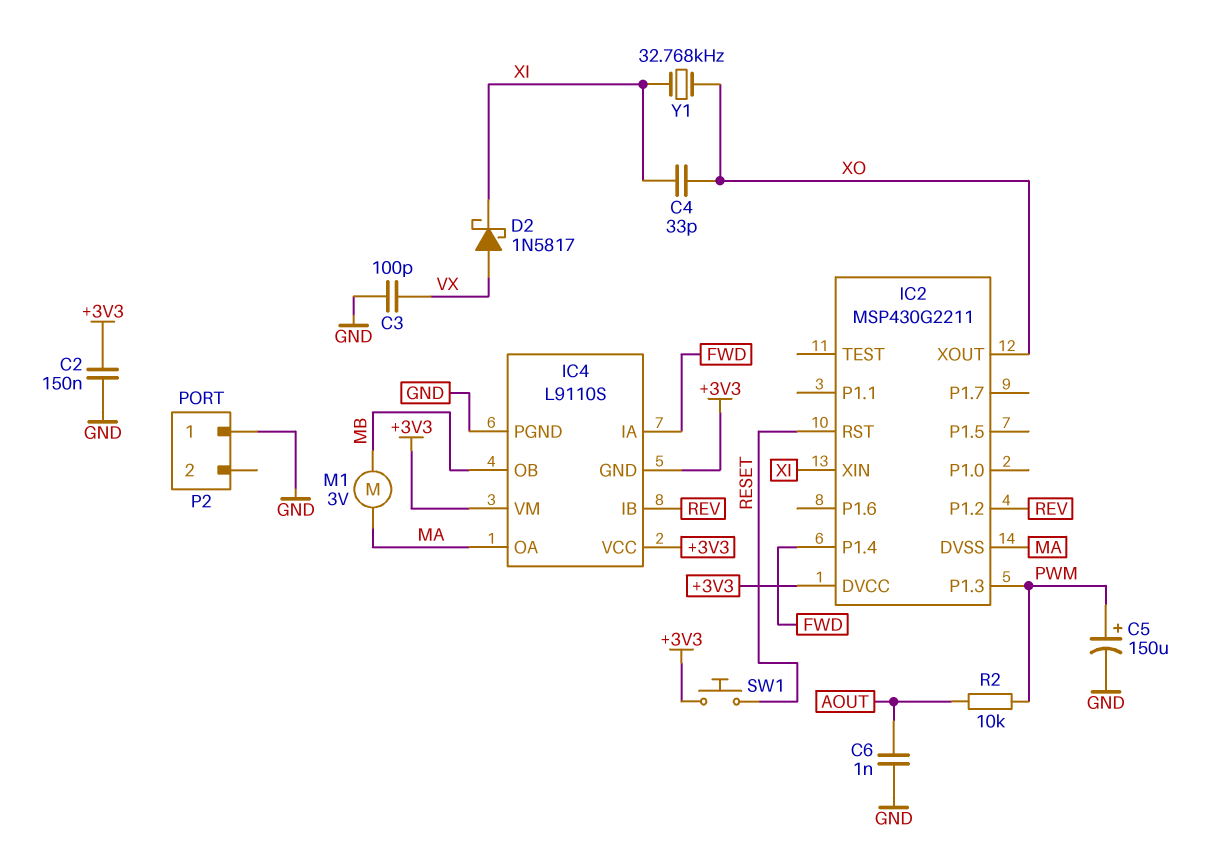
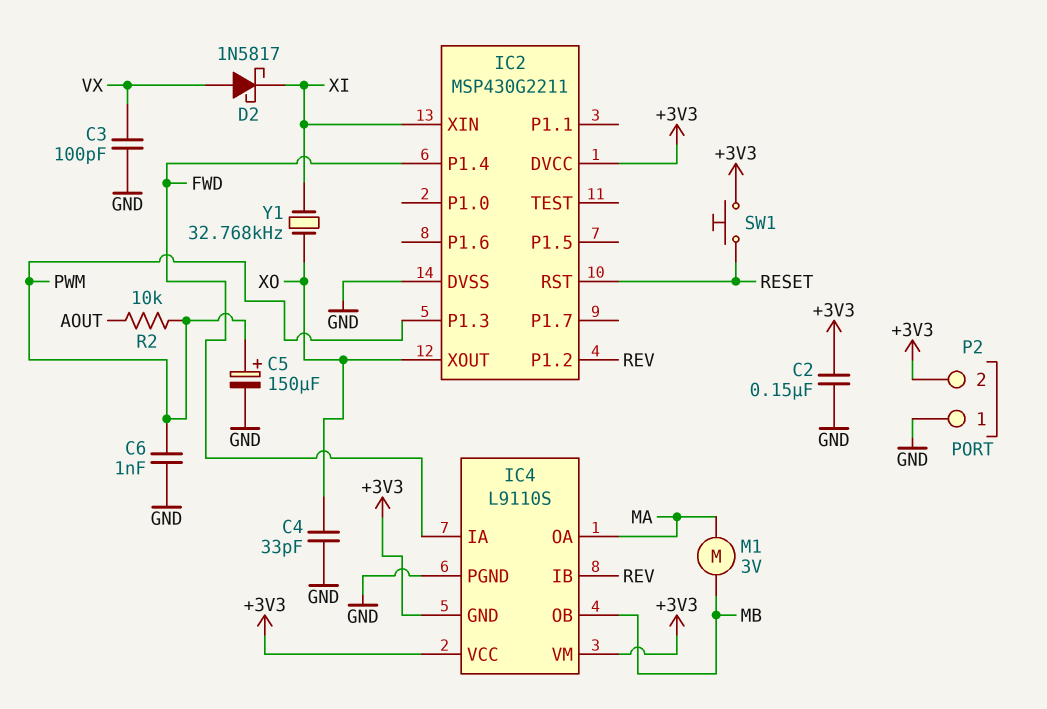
C4: 33pF (XI, XO) -> 33pF (GND, XO)
C6: 1nF (AOUT, GND) -> 1nF (GND, PWM)
IC2 pin DVSS: MA -> GND
P2 pin 2: none -> +3V3

